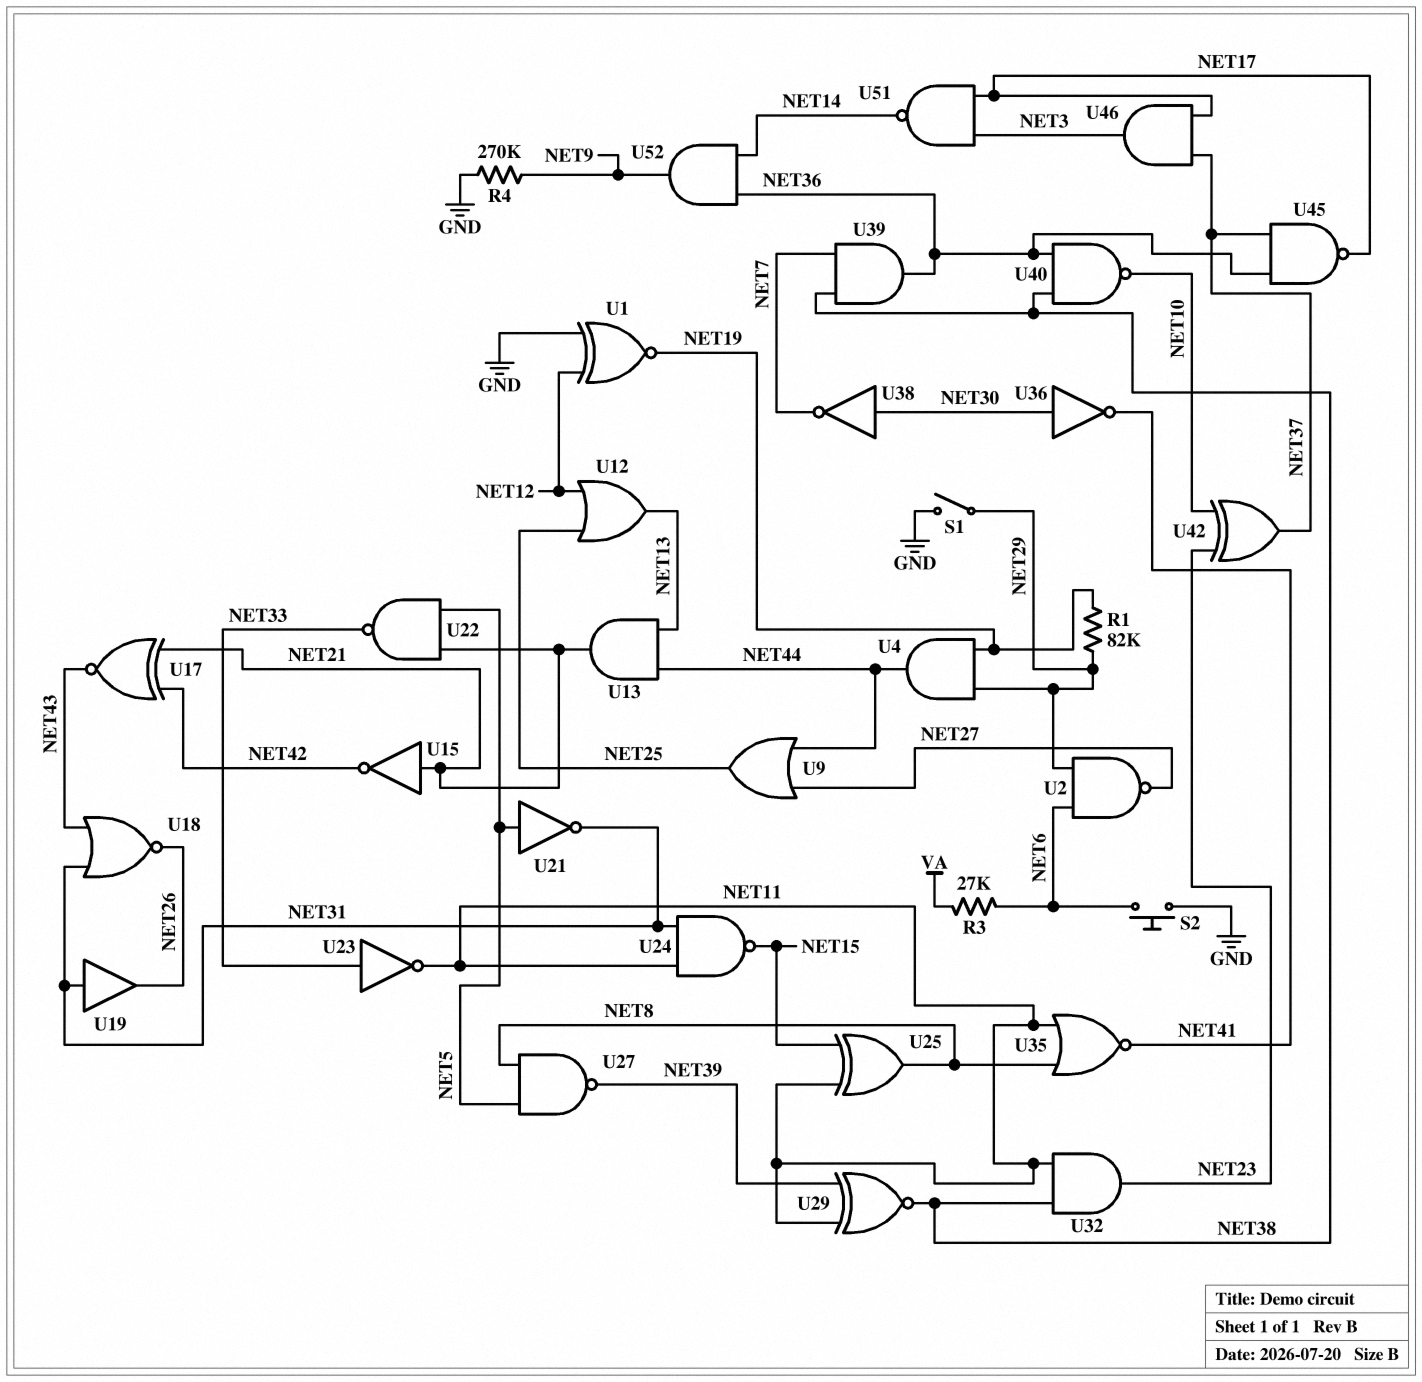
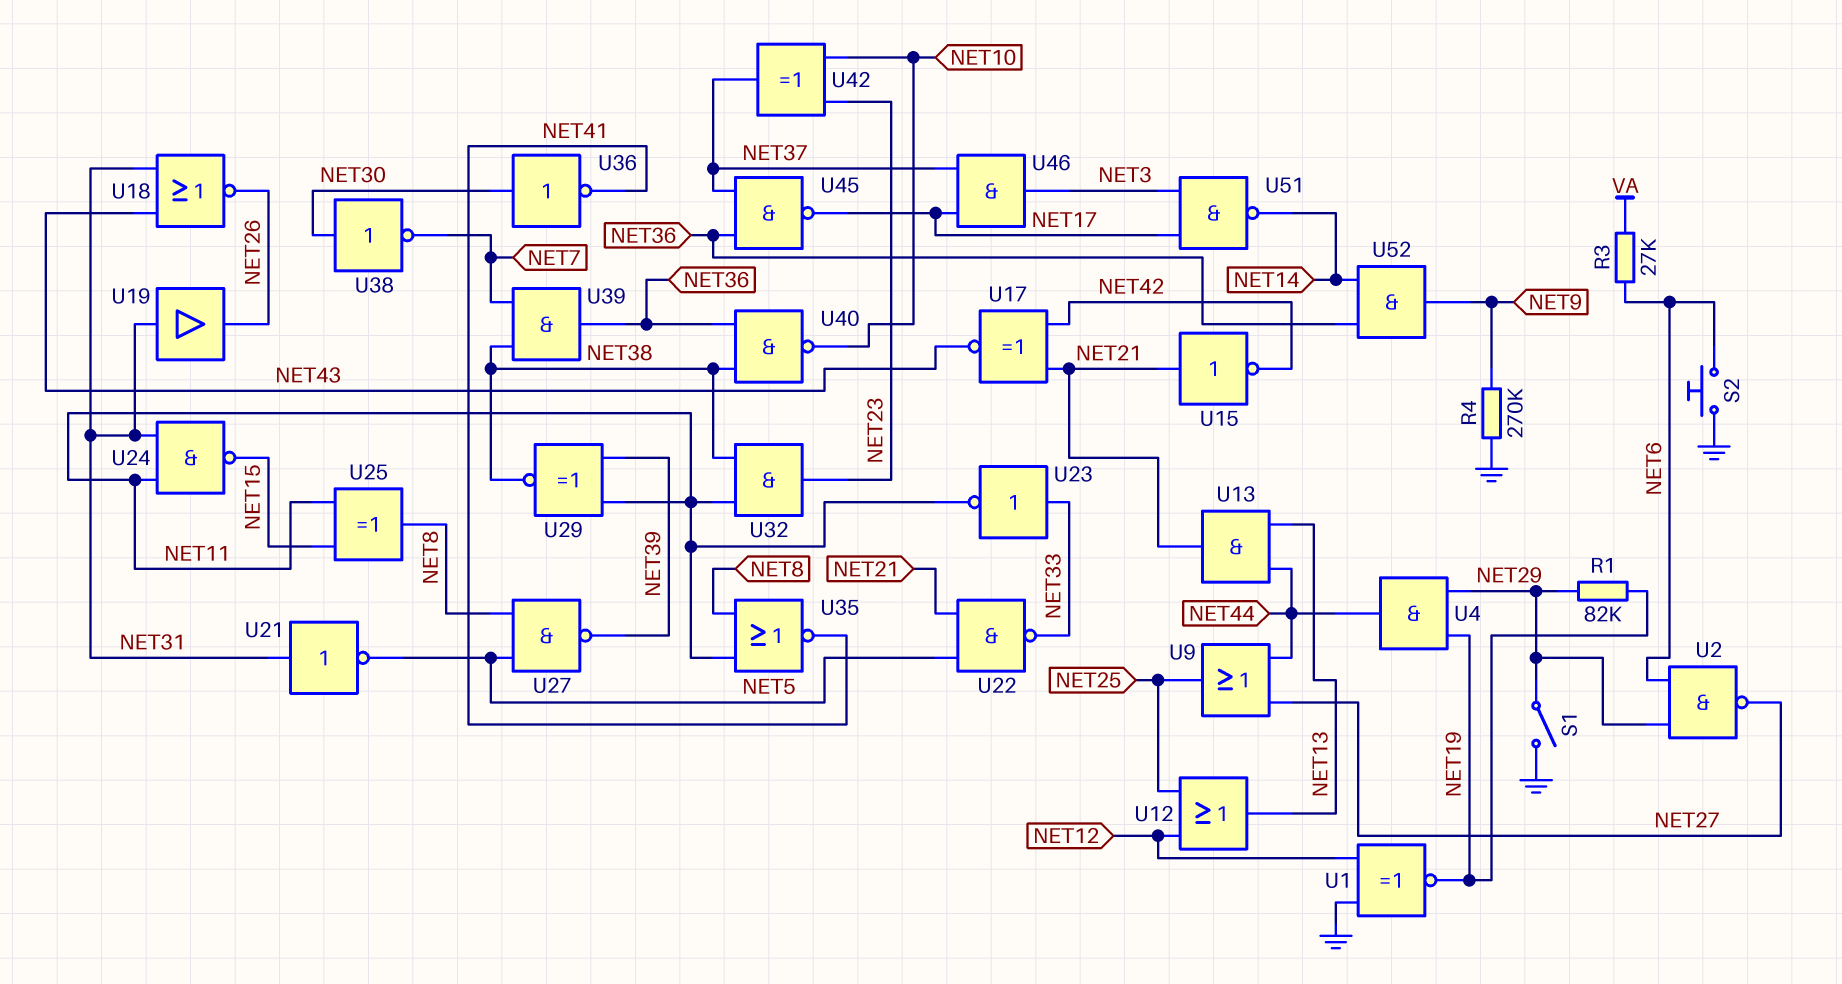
U21: NOT (in NET5, out NET31) -> NOT (in NET31, out NET5)

